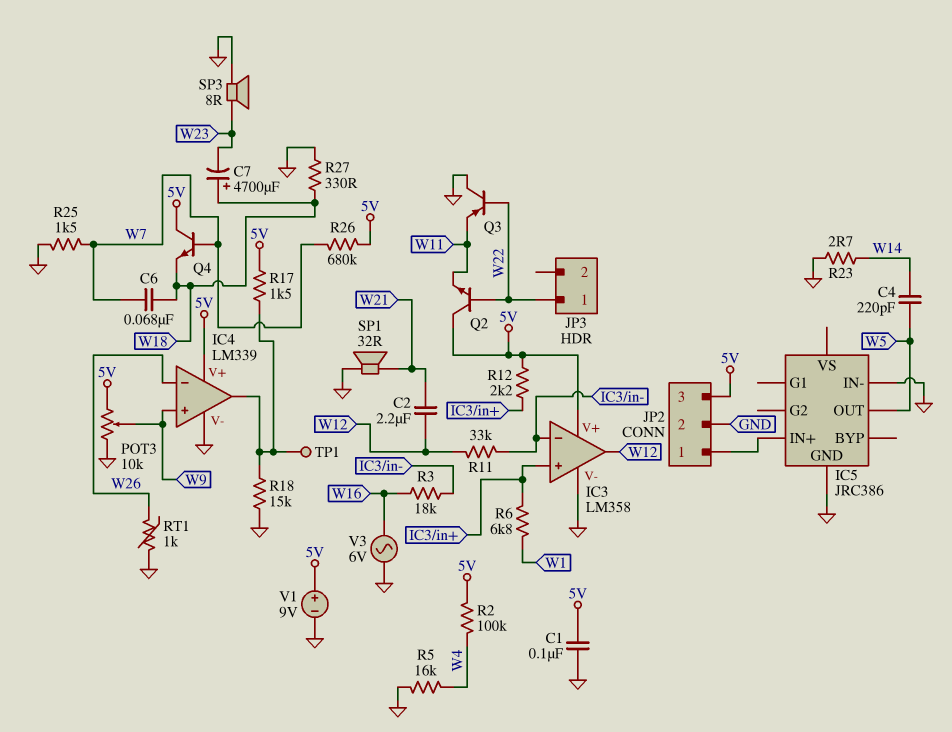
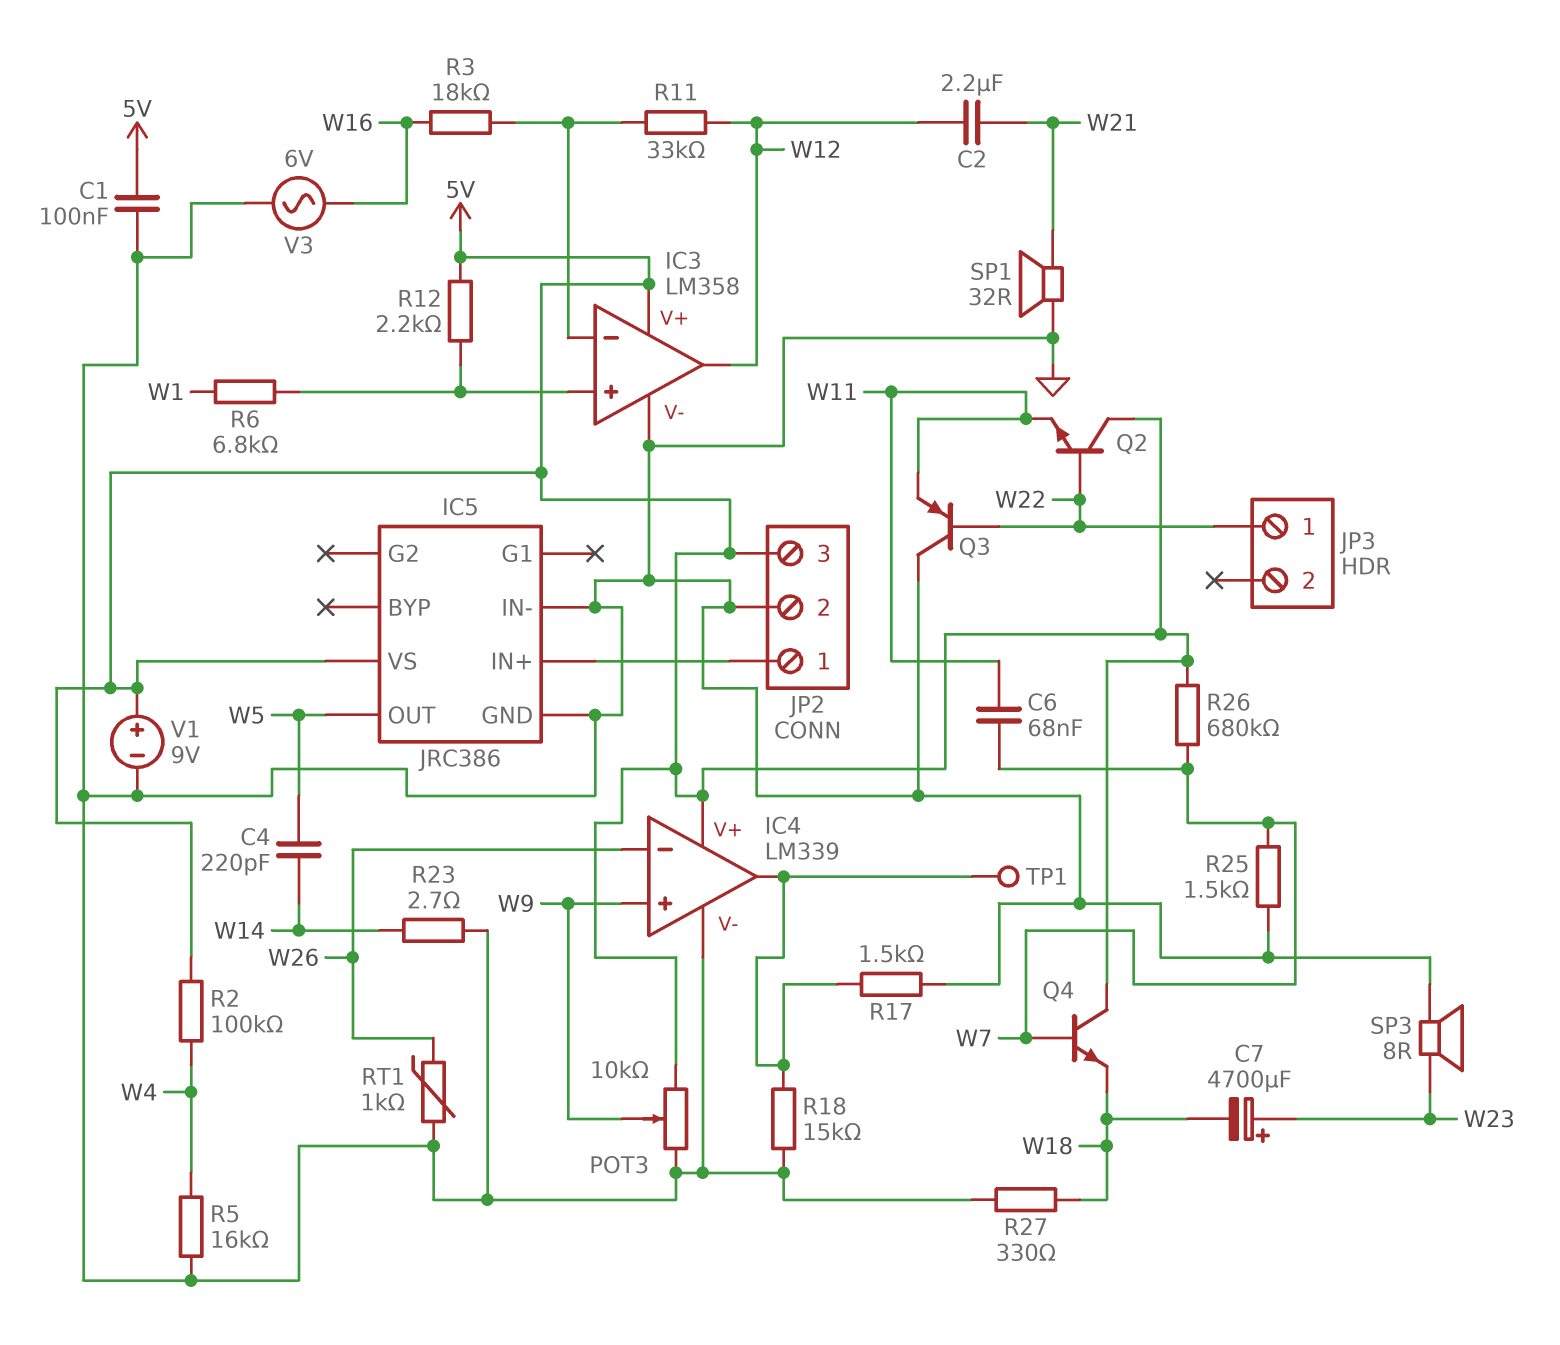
C6: 68nF (W7, W18) -> 68nF (W7, W11)
C7: 4700uF (plus W18, minus W23) -> 4700uF (plus W23, minus W18)
IC5 pin VS: none -> 5V
R17: 1.5k (5V, IC4/out) -> 1.5k (GND, IC4/out)

